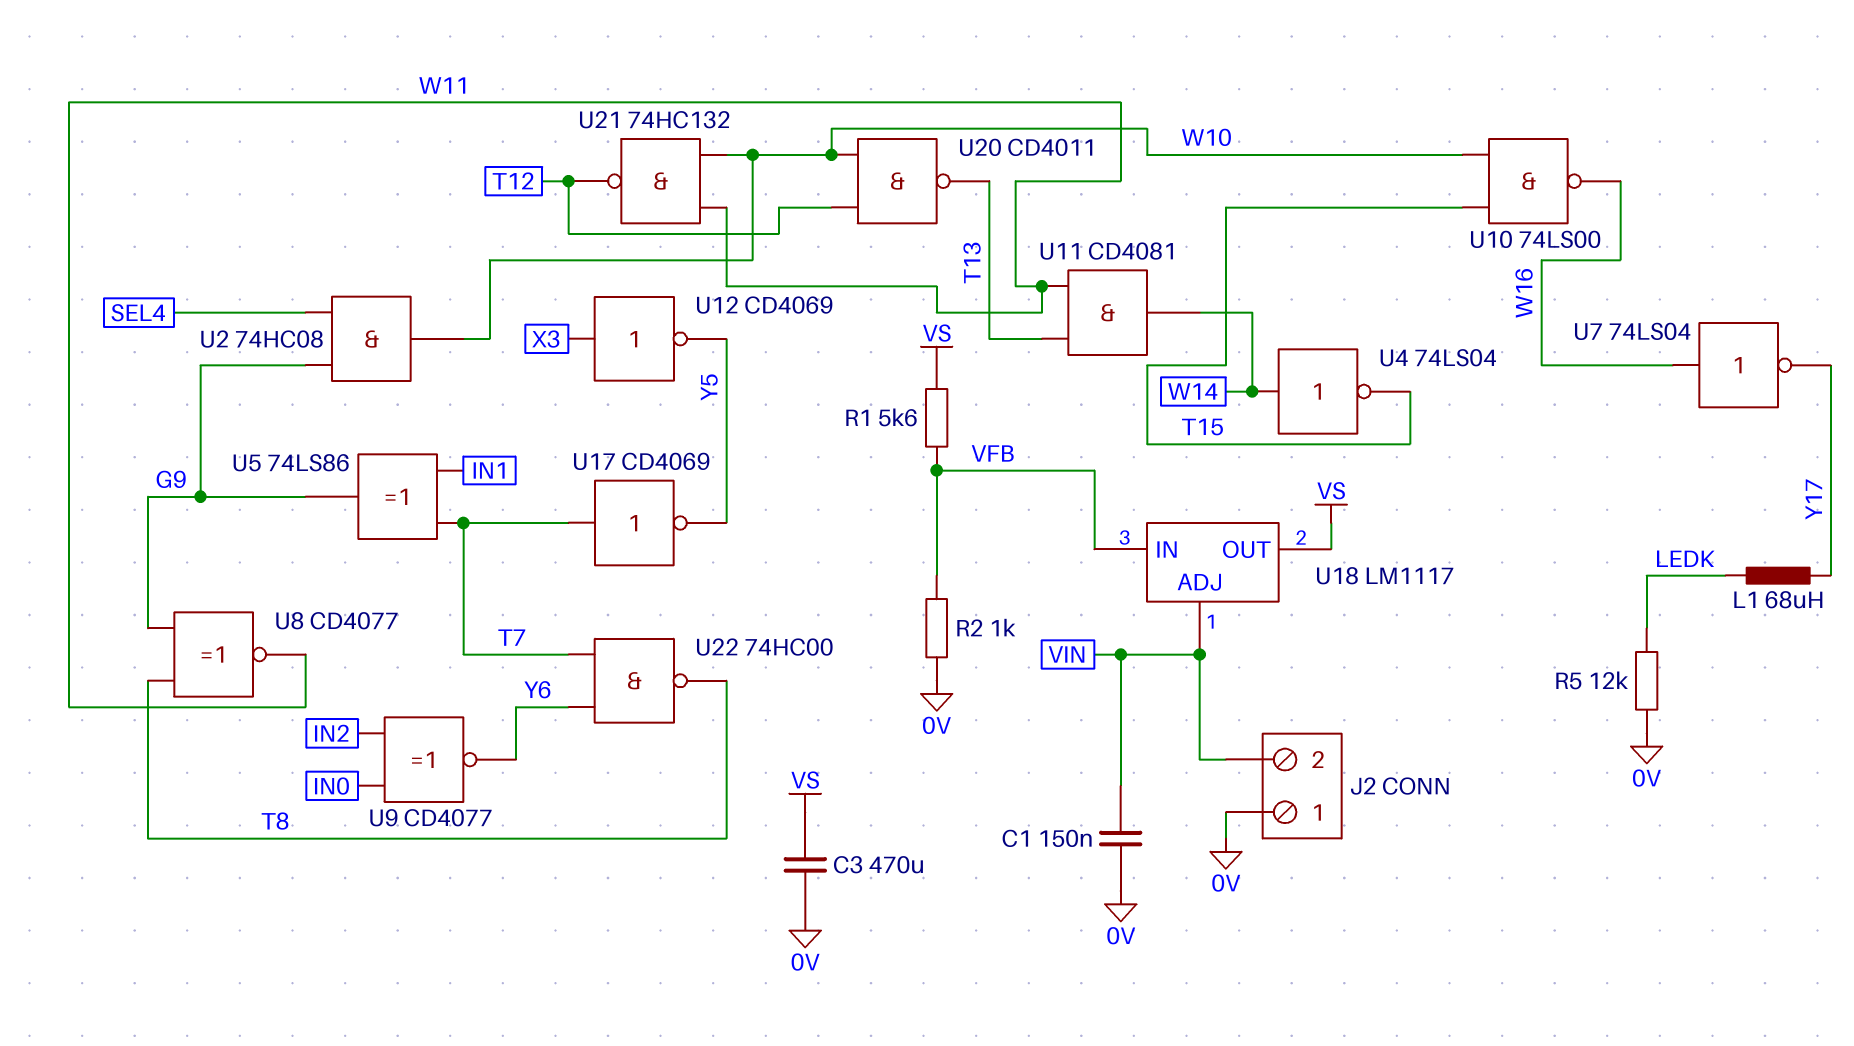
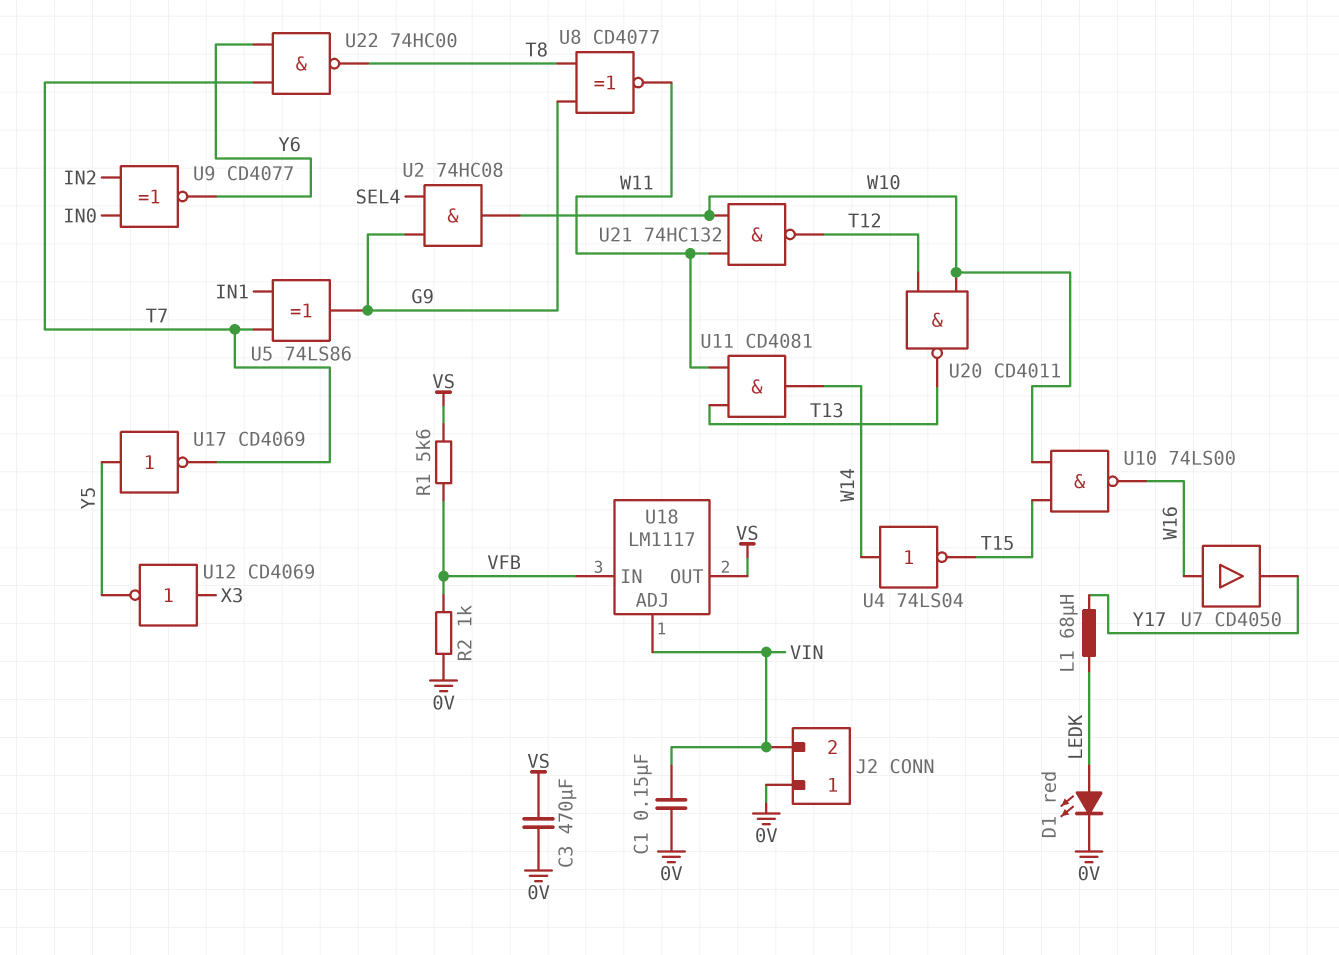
D1: none -> LED red (A LEDK, K 0V)
R5: 12k (0V, LEDK) -> none
U7: NOT 74LS04 (in W16, out Y17) -> buffer CD4050 (in W16, out Y17)
U17: NOT CD4069 (in T7, out Y5) -> NOT CD4069 (in Y5, out T7)

